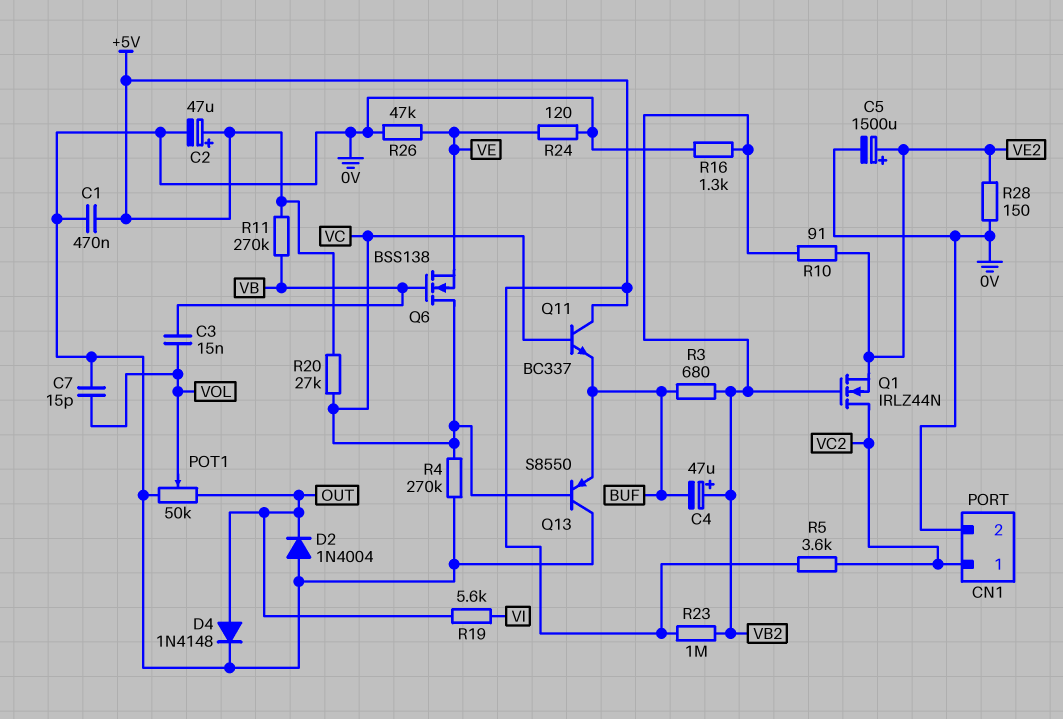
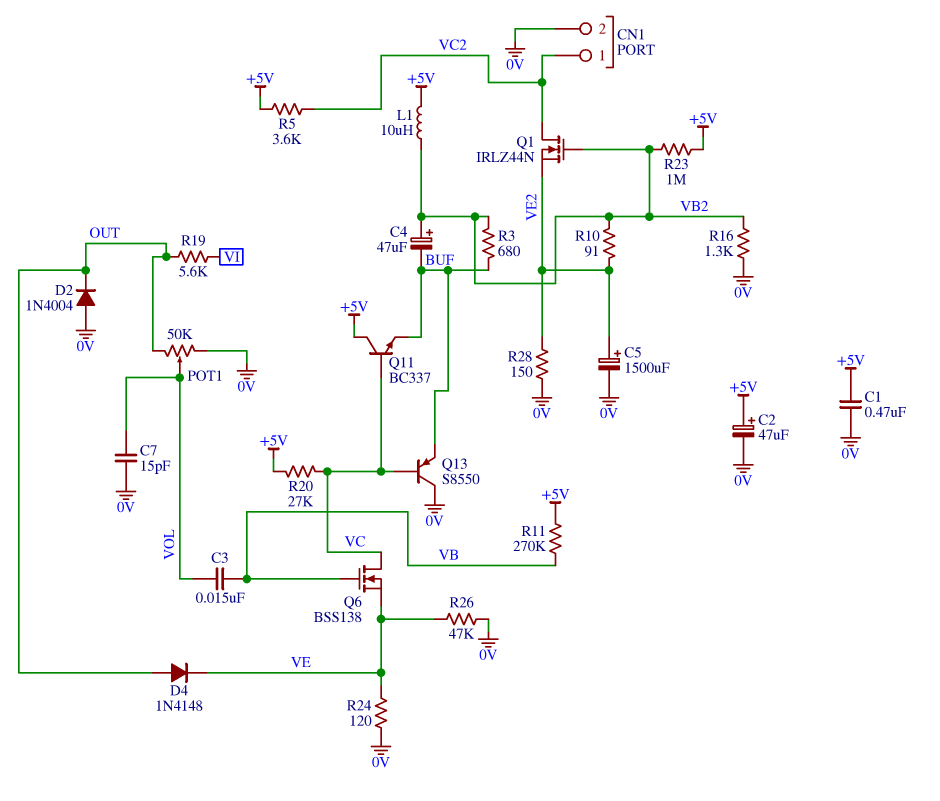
D4: diode 1N4148 (A OUT, K 0V) -> diode 1N4148 (A OUT, K VE)
L1: none -> 10uH (+5V, VB2)
R4: 270k (0V, VC) -> none

